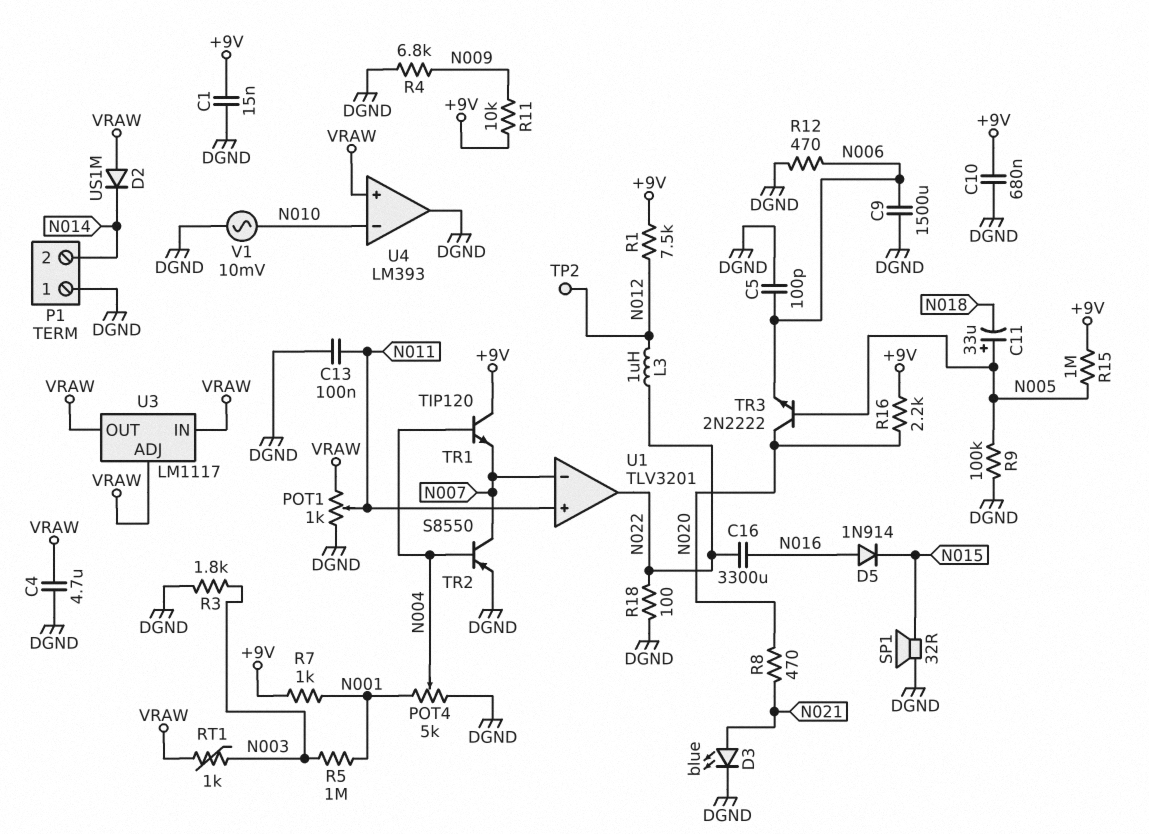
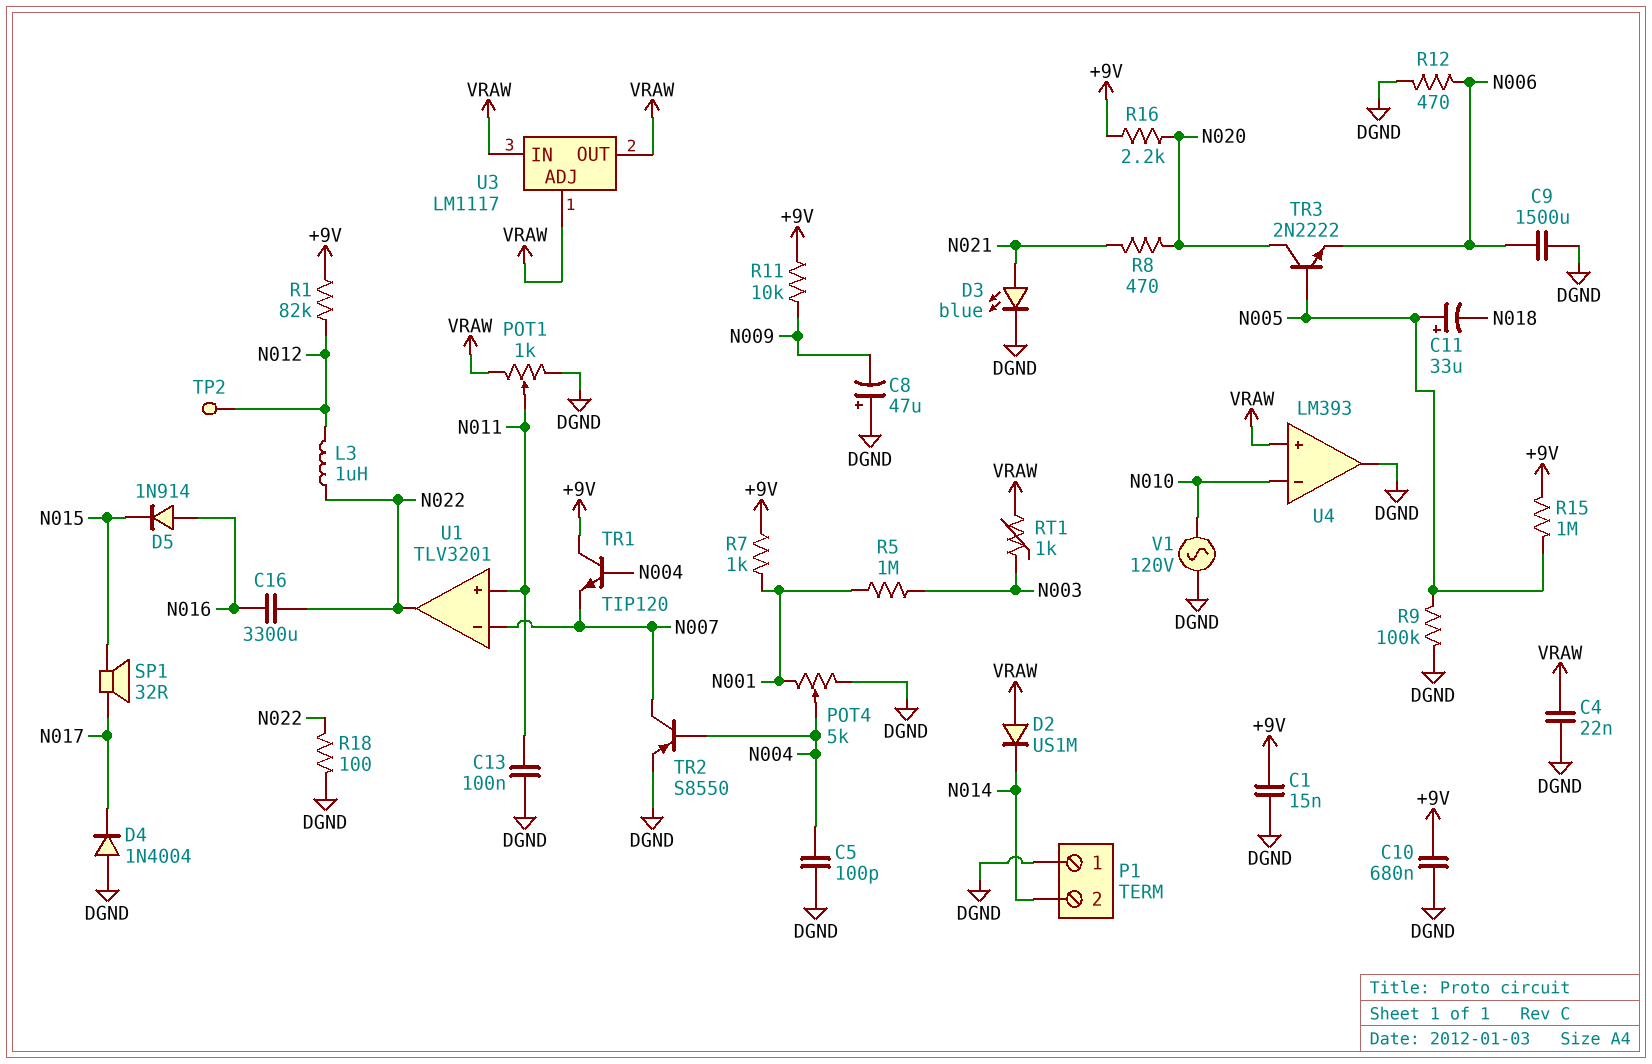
C4: 4.7uF (DGND, VRAW) -> 22nF (DGND, VRAW)
C5: 100pF (DGND, N006) -> 100pF (DGND, N004)
C8: none -> 47uF (plus DGND, minus N009)
D4: none -> diode 1N4004 (A DGND, K N017)
R1: 7.5k (+9V, N012) -> 82k (+9V, N012)
R3: 1.8k (DGND, N003) -> none
R4: 6.8k (DGND, N009) -> none
SP1: speaker 32R (DGND, N015) -> speaker 32R (N015, N017)
V1: AC 10mV (DGND, N010) -> AC 120V (DGND, N010)

